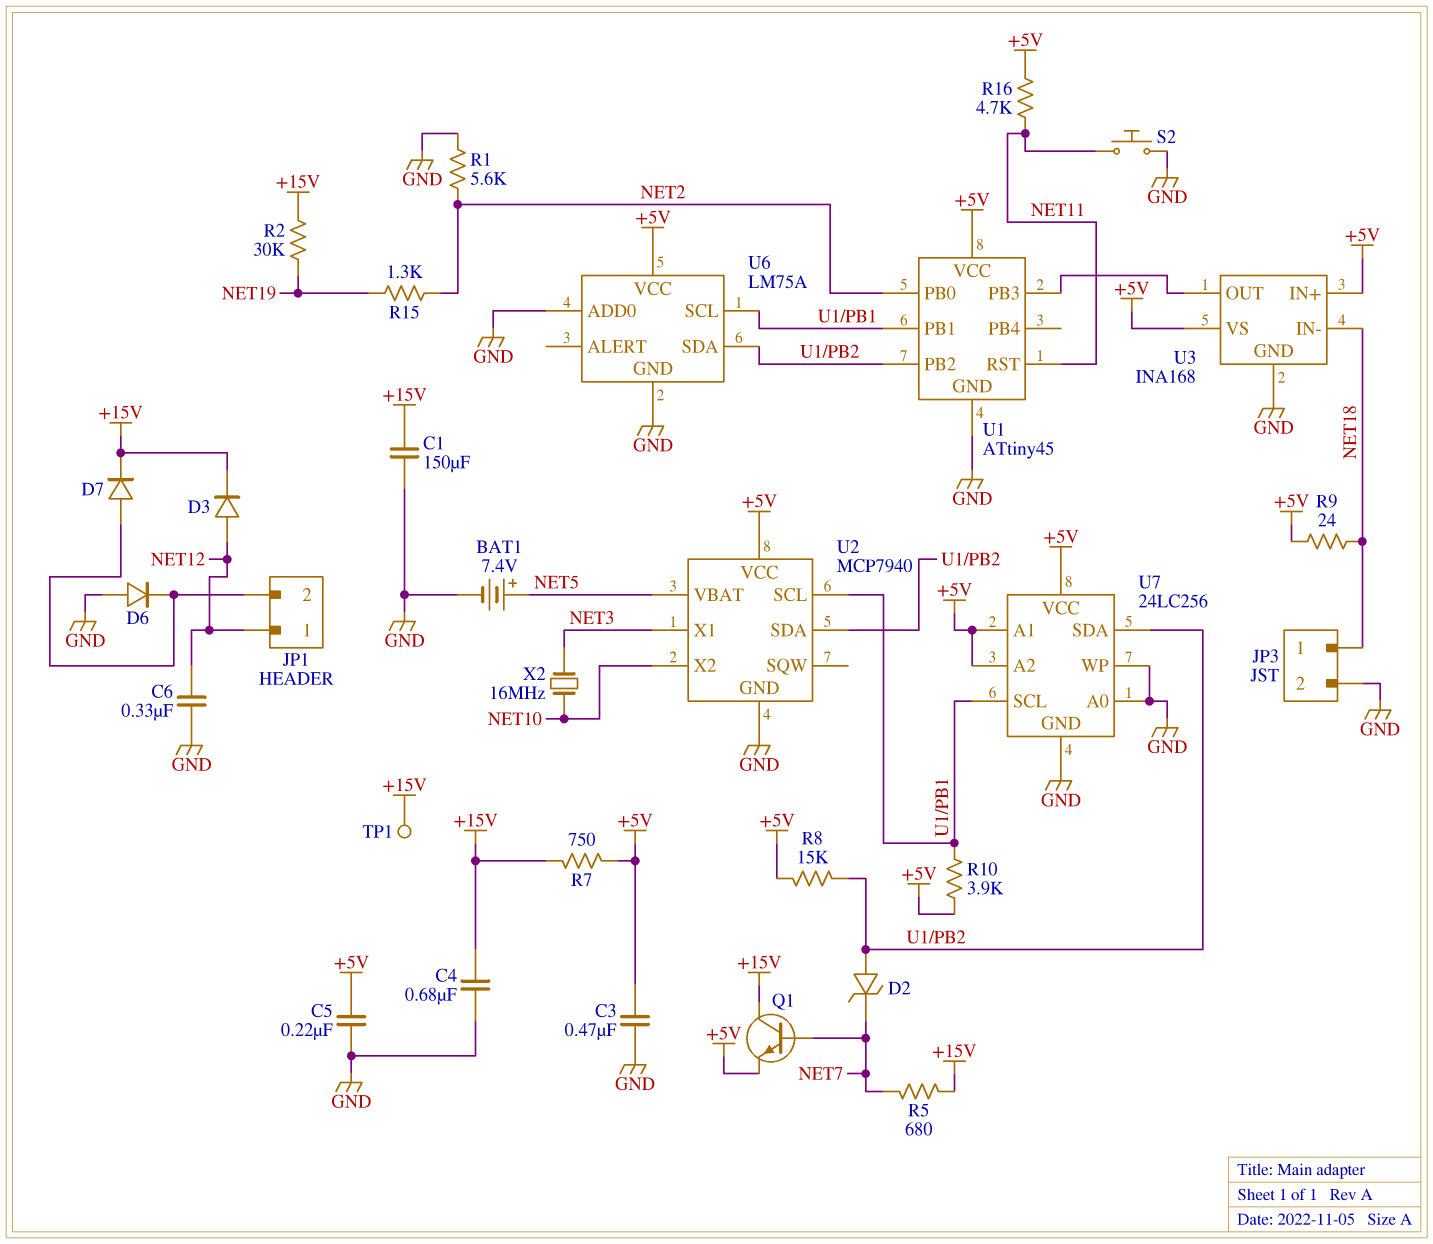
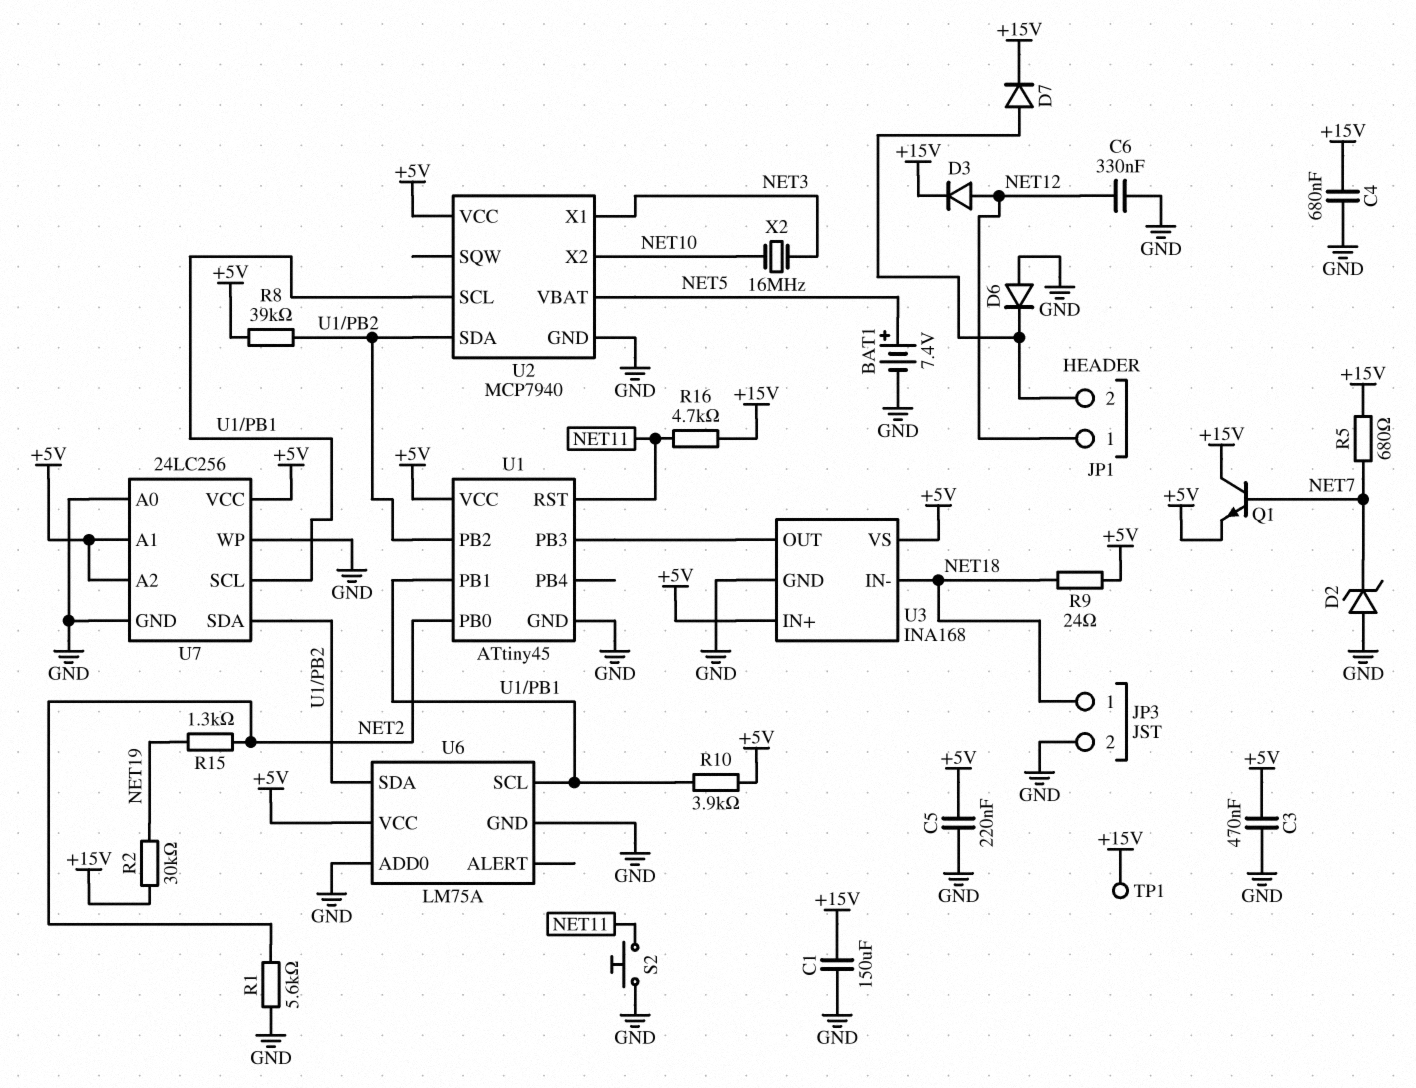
D2: zener (A U1/PB2, K NET7) -> zener (A GND, K NET7)
R7: 750 (+5V, +15V) -> none
R8: 15k (+5V, U1/PB2) -> 39k (+5V, U1/PB2)
R16: 4.7k (+5V, NET11) -> 4.7k (+15V, NET11)

